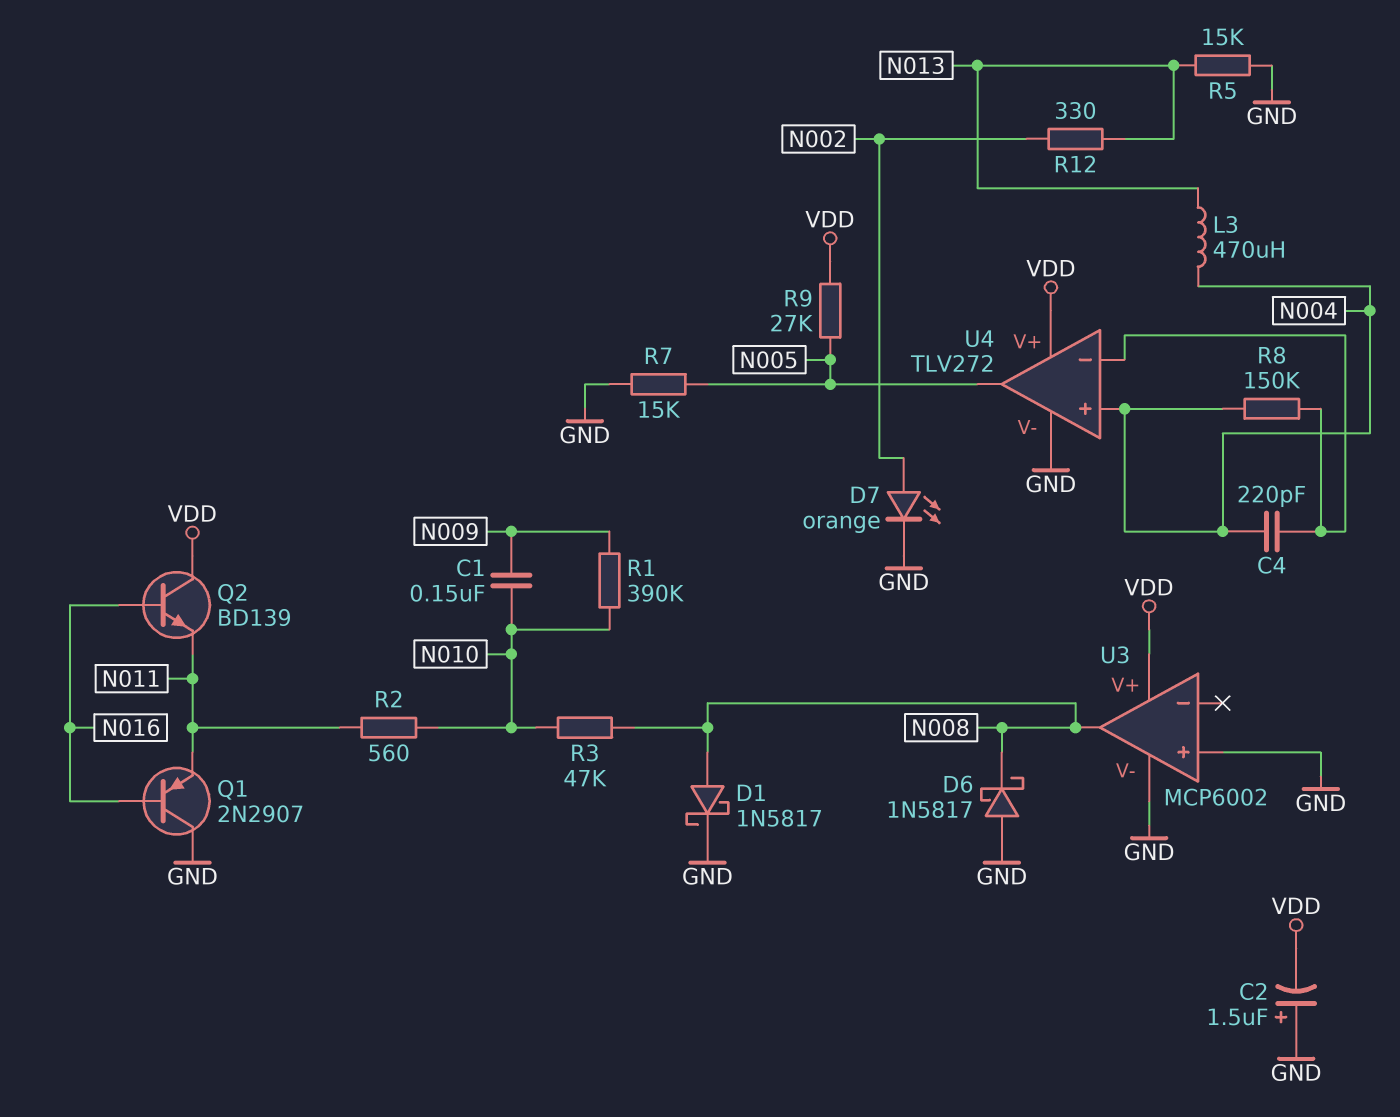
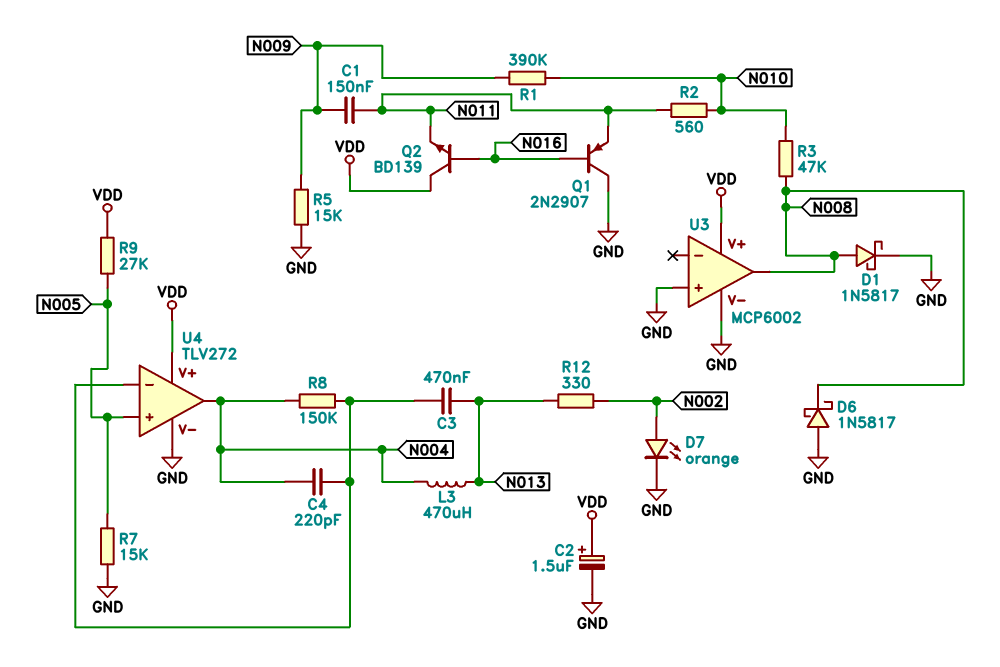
C1: 150nF (N009, N010) -> 150nF (N009, N011)
C2: 1.5uF (plus GND, minus VDD) -> 1.5uF (plus VDD, minus GND)
C3: none -> 470nF (N013, U4/in-)
R5: 15k (GND, N013) -> 15k (GND, N009)
U4 pin in+: N004 -> N005
U4 pin out: N005 -> N004

